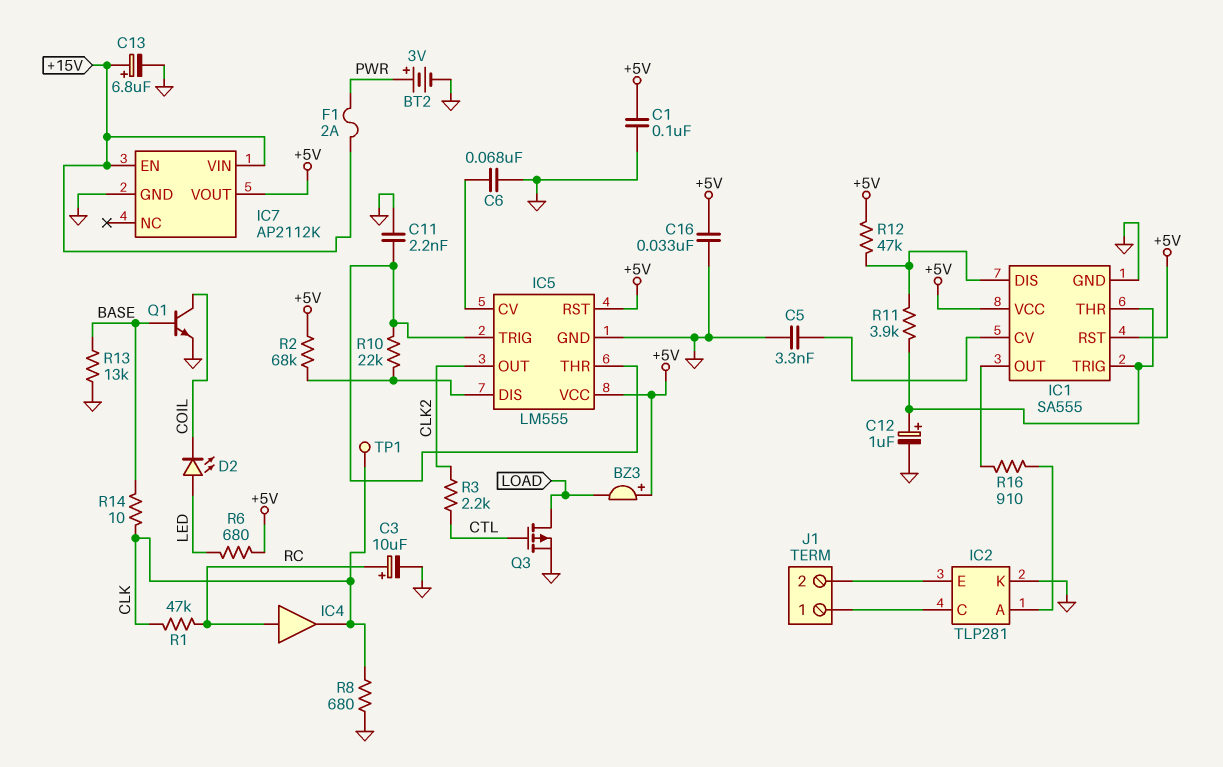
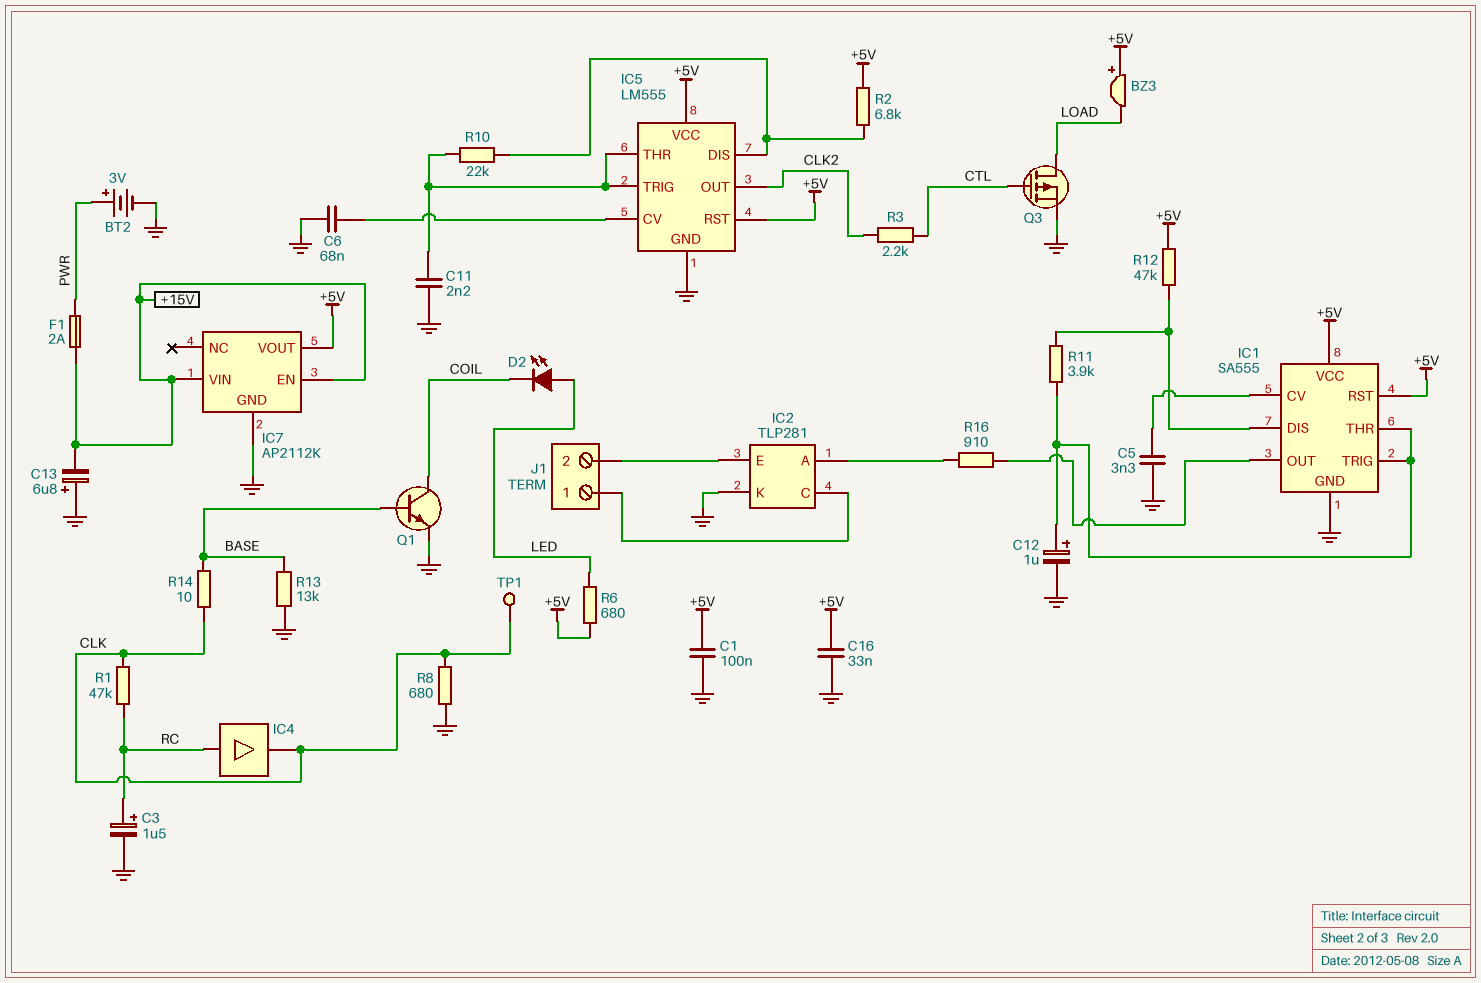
C3: 10uF (plus RC, minus GND) -> 1.5uF (plus RC, minus GND)
C13: 6.8uF (plus +15V, minus GND) -> 6.8uF (plus GND, minus +15V)
R2: 68k (+5V, IC5/DIS) -> 6.8k (+5V, IC5/DIS)

